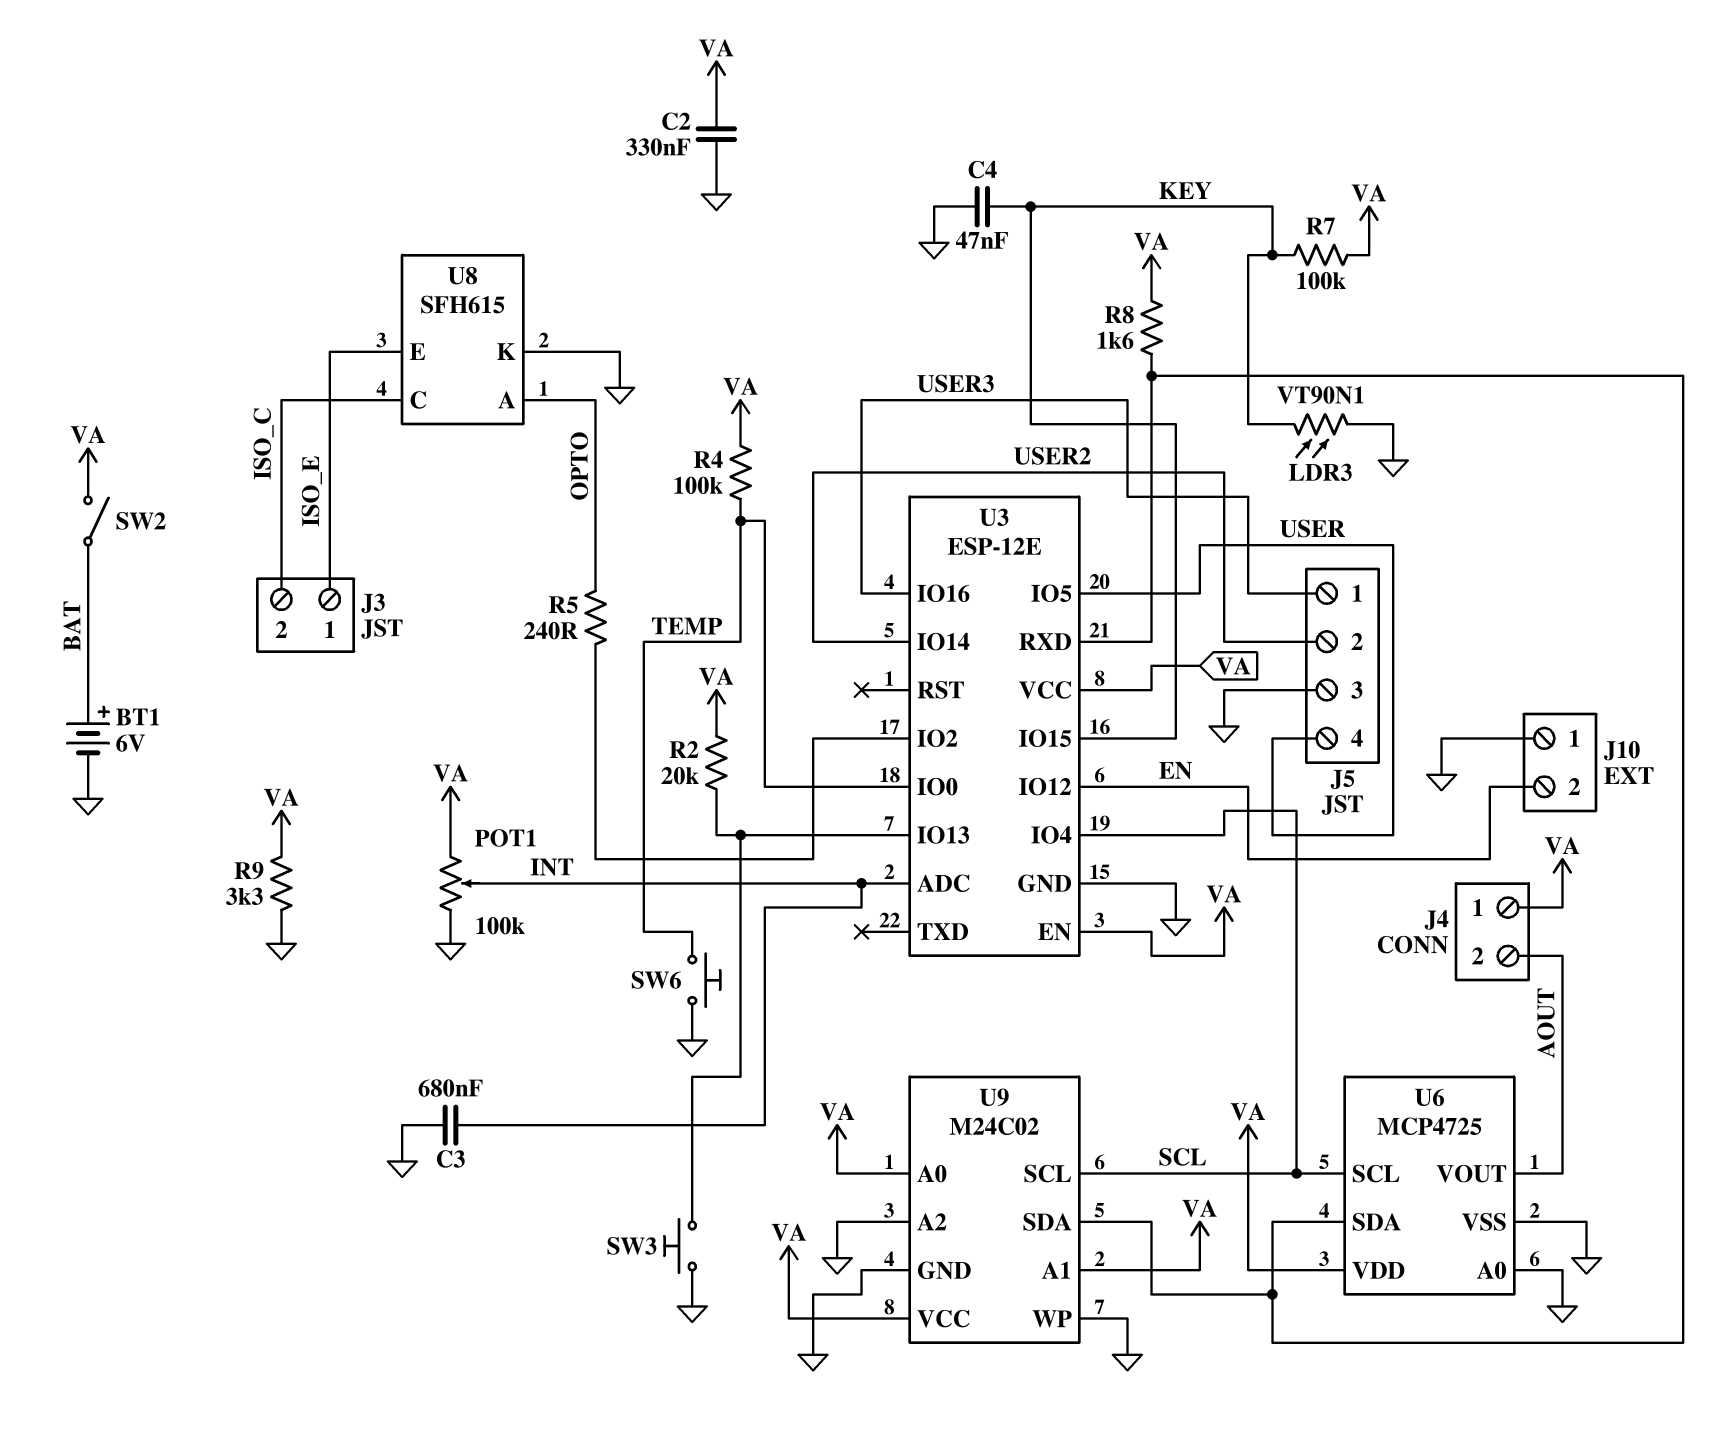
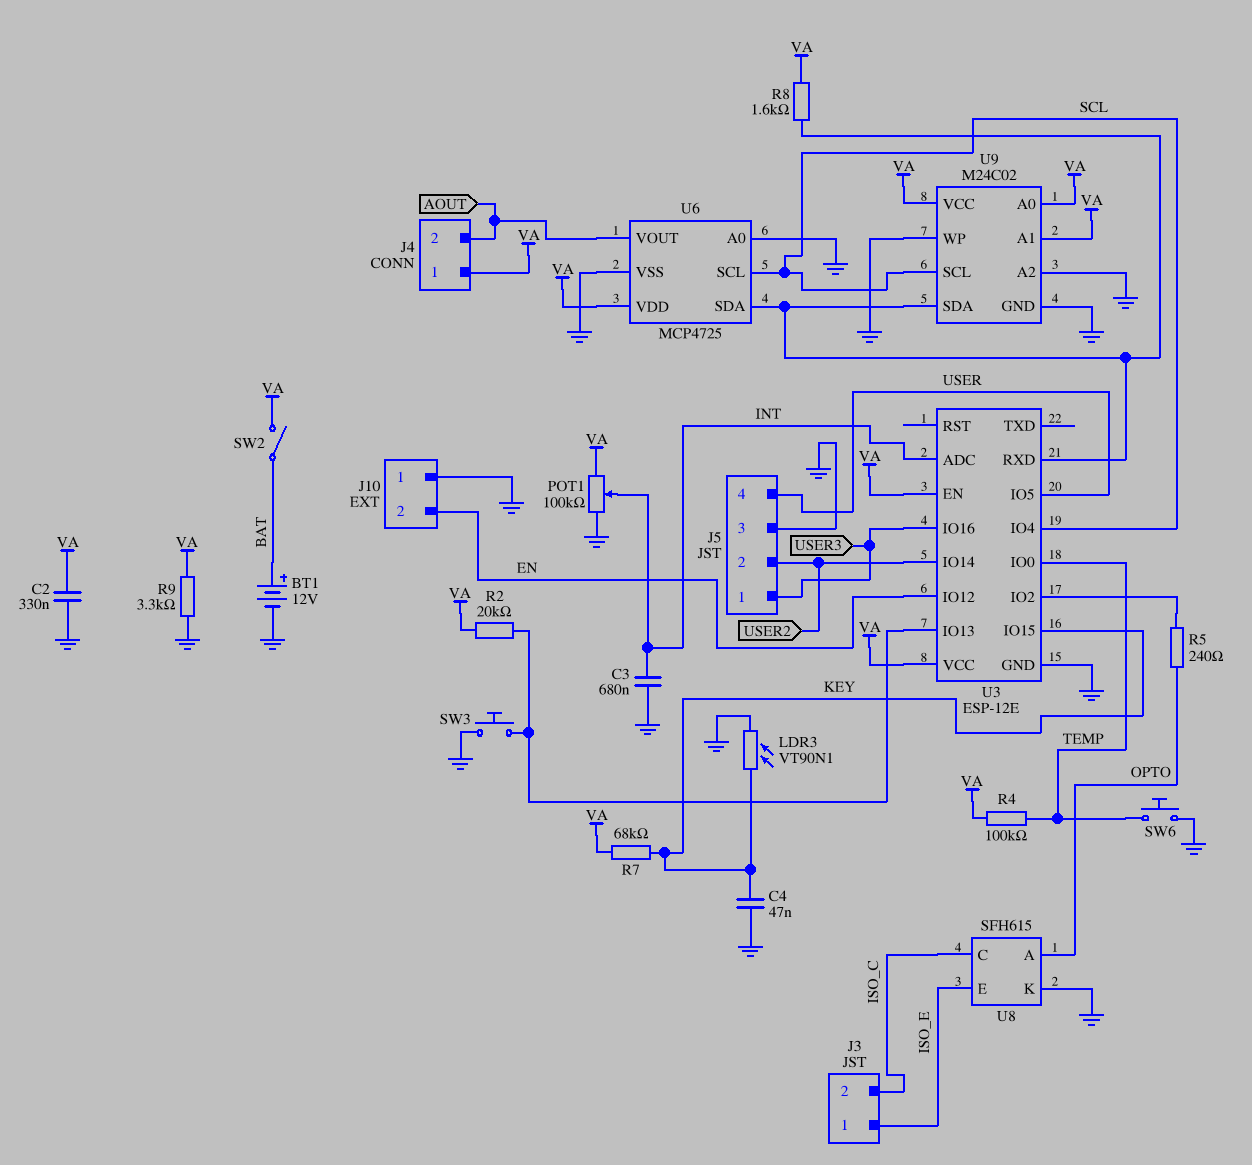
BT1: 6V (plus BAT, minus GND) -> 12V (plus BAT, minus GND)
R7: 100k (KEY, VA) -> 68k (KEY, VA)

